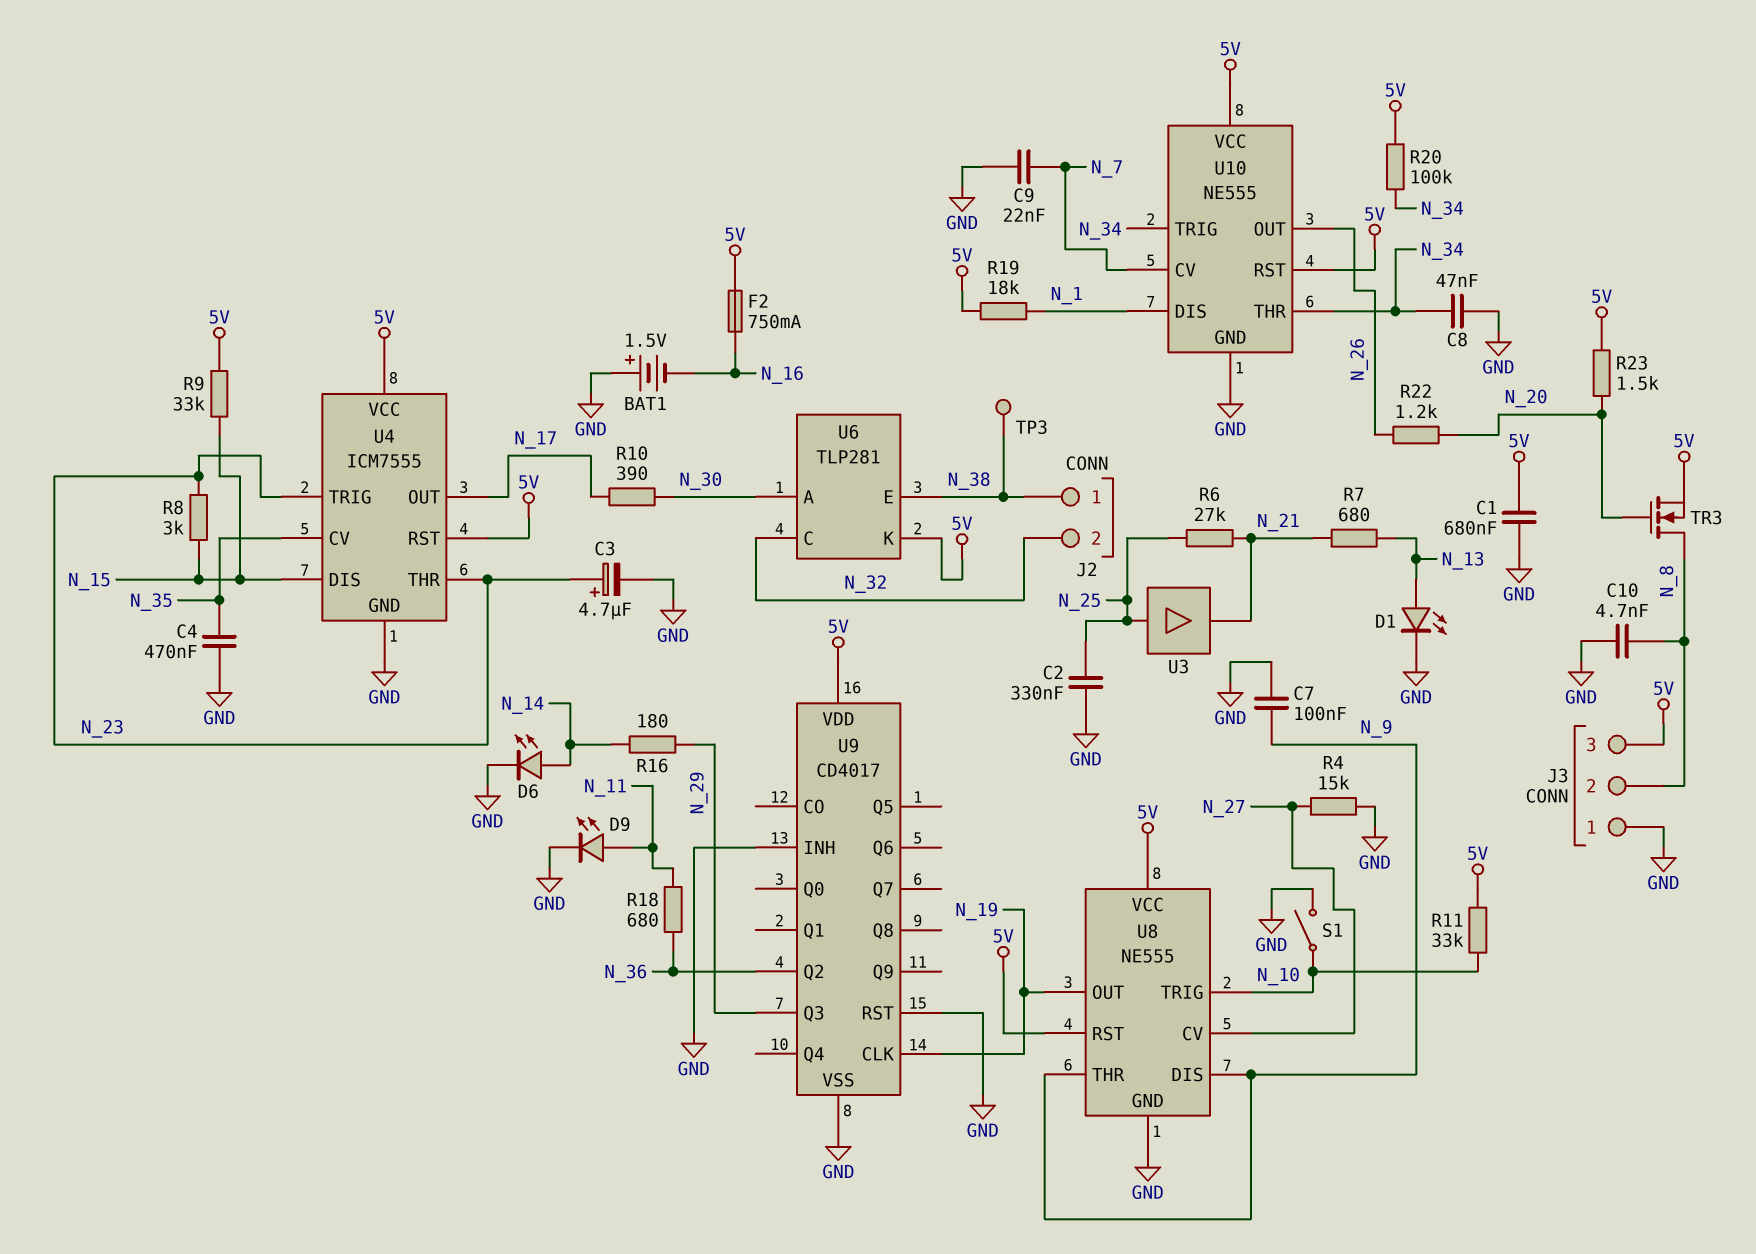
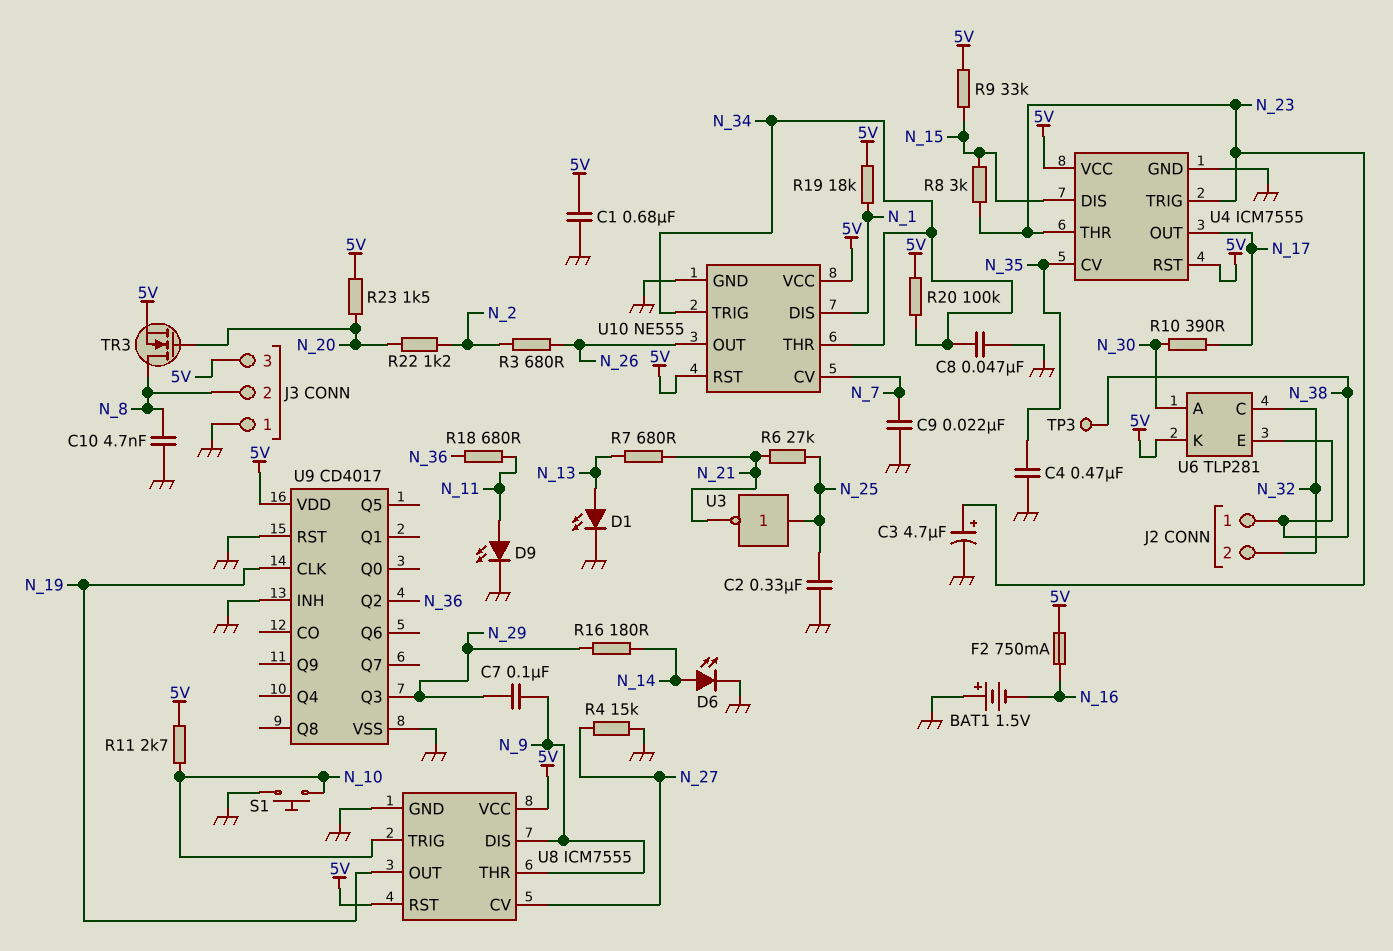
C7: 100nF (GND, N_9) -> 100nF (N_9, N_29)
R3: none -> 680 (N_2, N_26)
R11: 33k (5V, N_10) -> 2.7k (5V, N_10)
R22: 1.2k (N_20, N_26) -> 1.2k (N_2, N_20)
S1: switch (GND, N_10) -> button (GND, N_10)
U3: buffer (in N_25, out N_21) -> NOT (in N_25, out N_21)
U8: NE555 -> ICM7555

